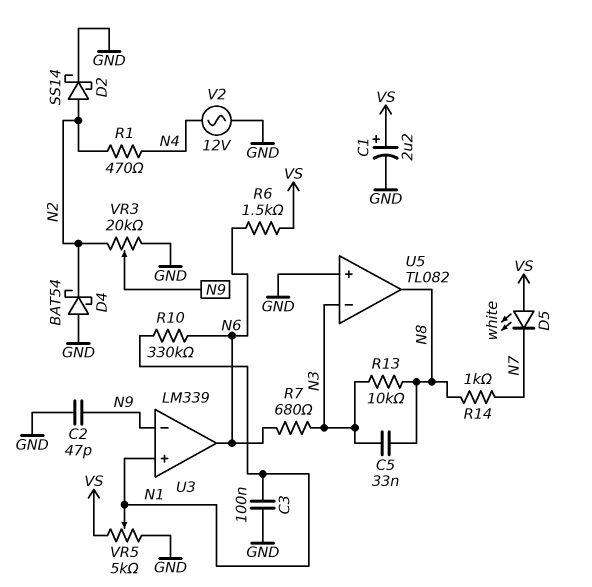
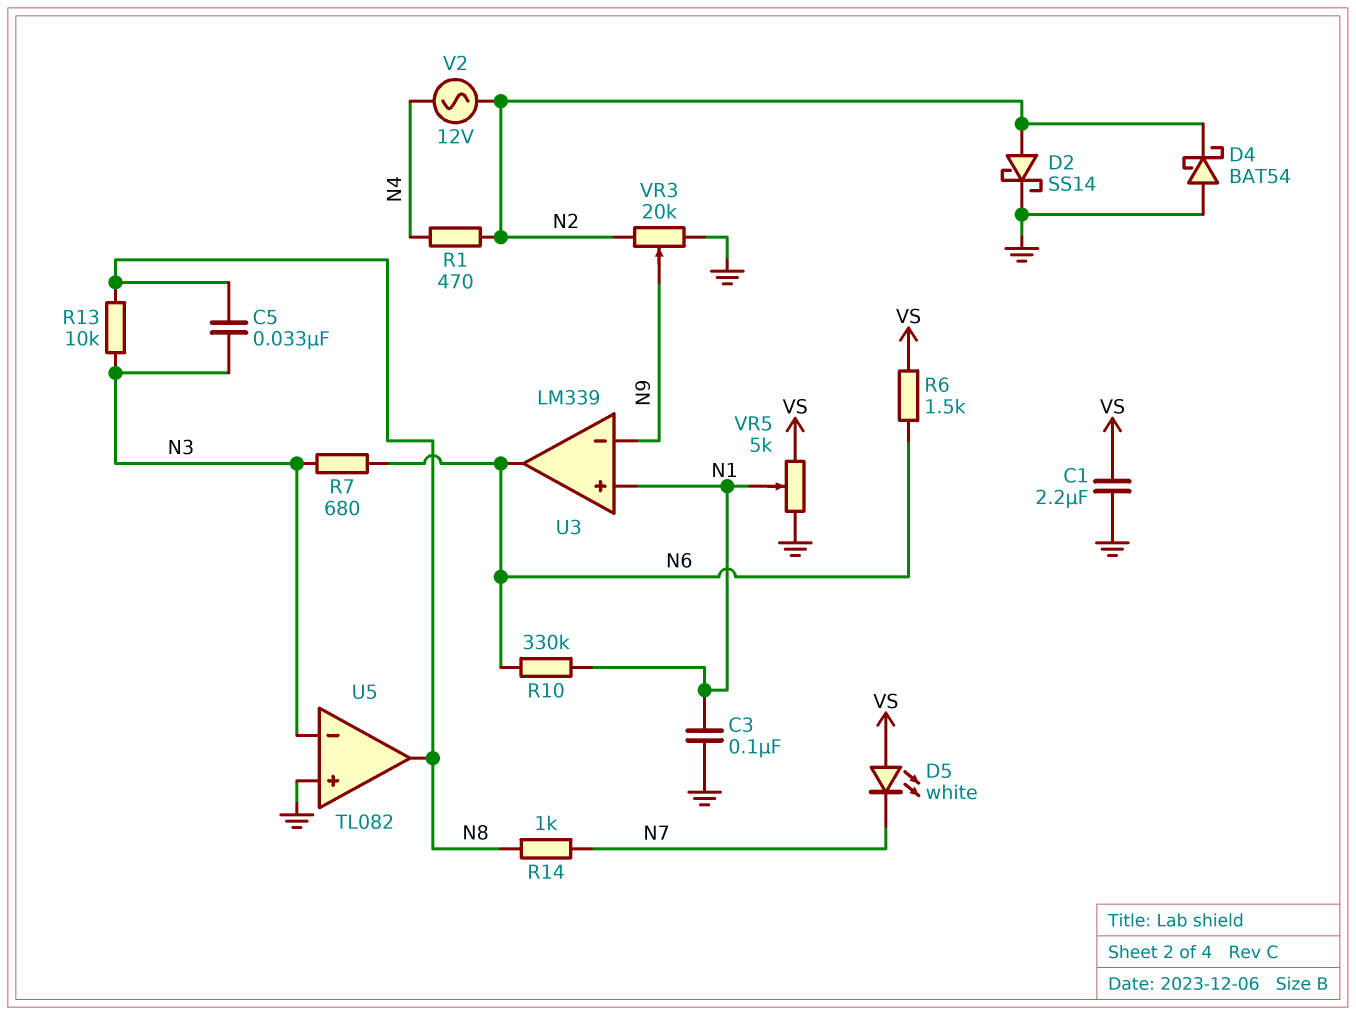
C1: 2.2uF (plus VS, minus GND) -> 2.2uF (GND, VS)
C2: 47pF (GND, N9) -> none
V2: AC 12V (GND, N4) -> AC 12V (N2, N4)

